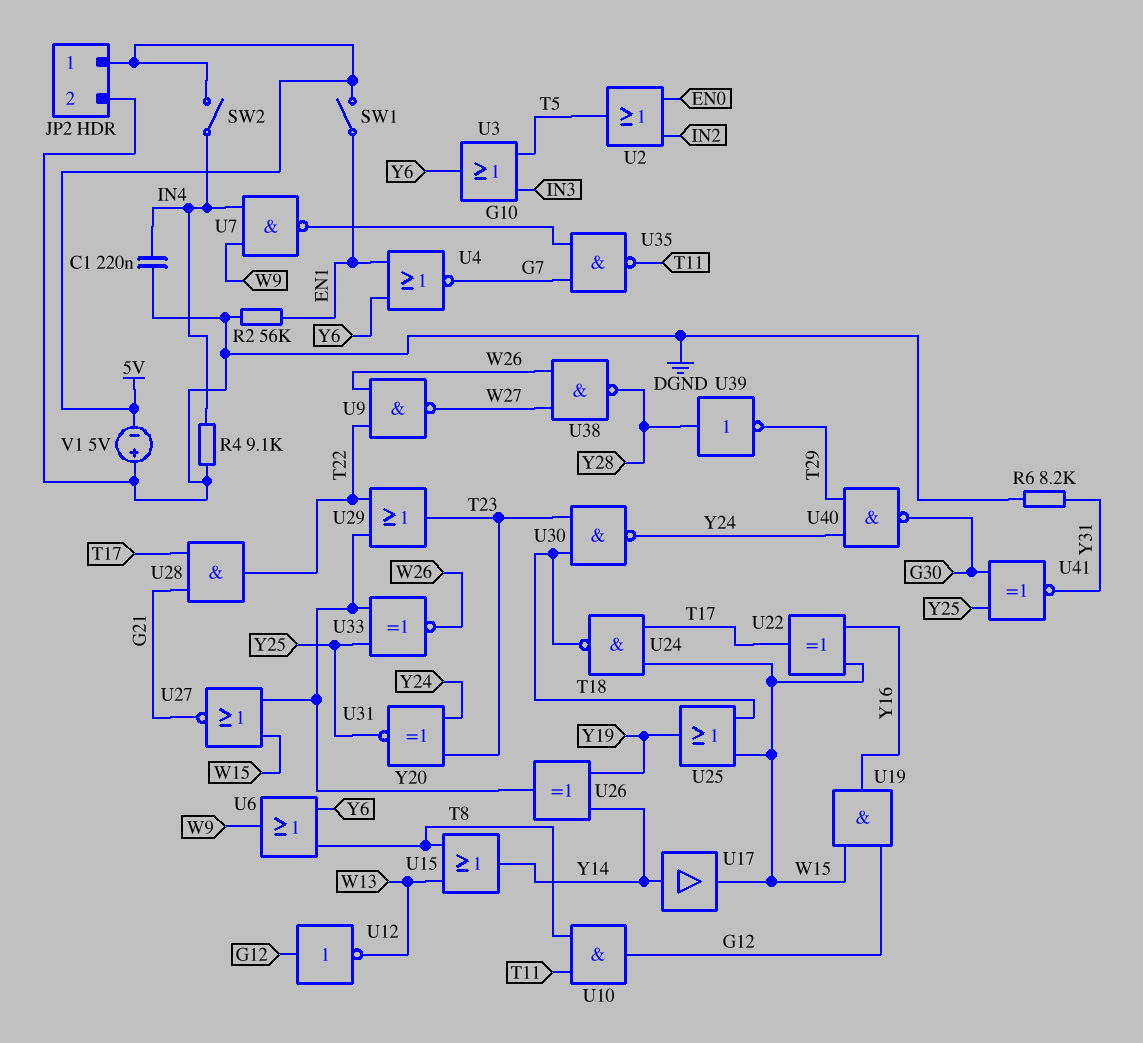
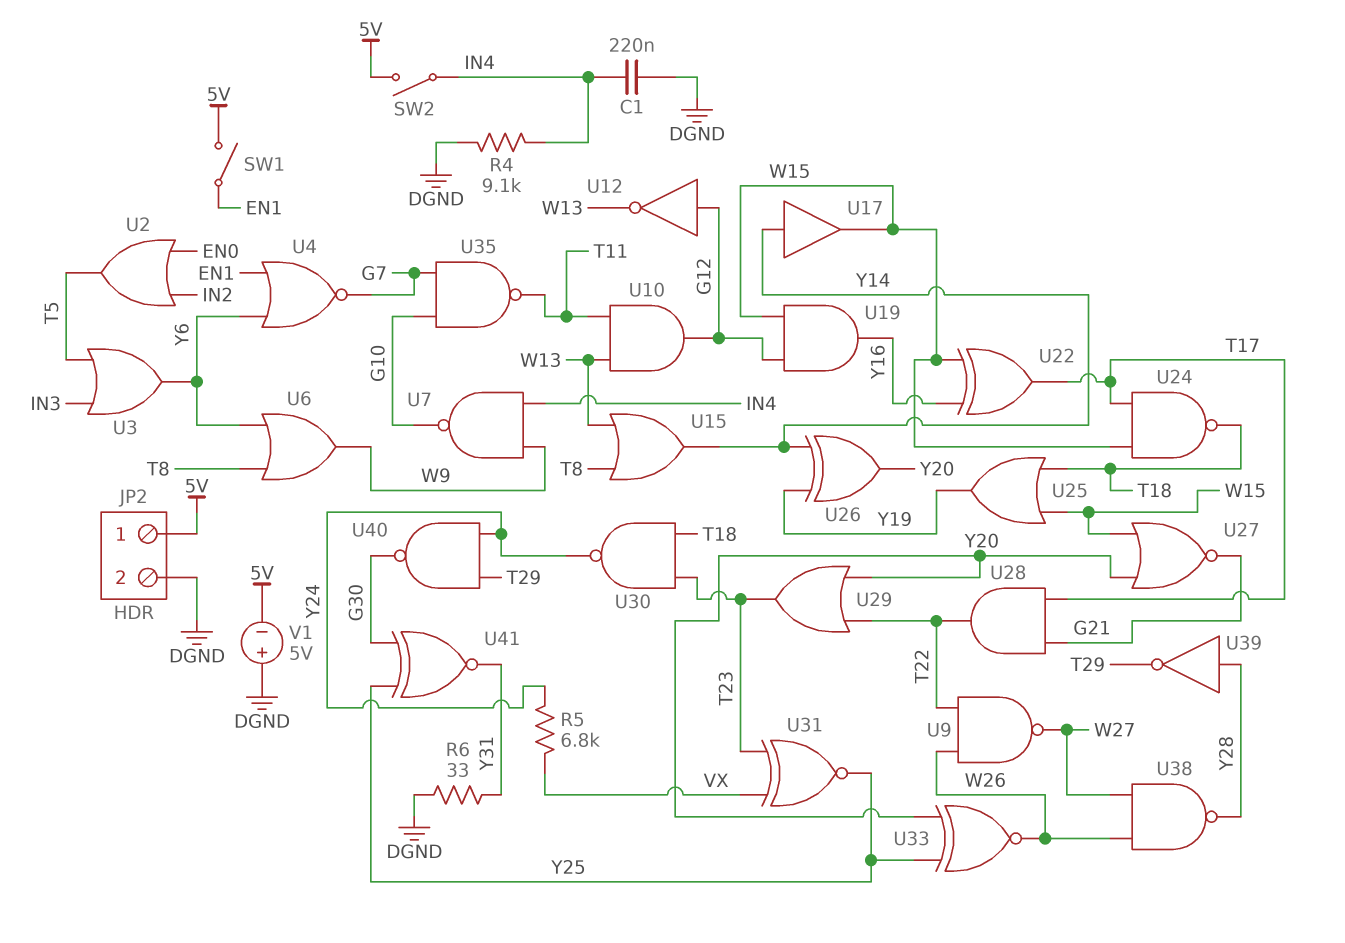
R2: 56k (DGND, EN1) -> none
R5: none -> 6.8k (VX, Y24)
R6: 8.2k (DGND, Y31) -> 33 (DGND, Y31)
U10: AND (in T8, in T11, out G12) -> AND (in T11, in W13, out G12)
U31: XNOR (in T23, in Y24, out Y25) -> XNOR (in T23, in VX, out Y25)

